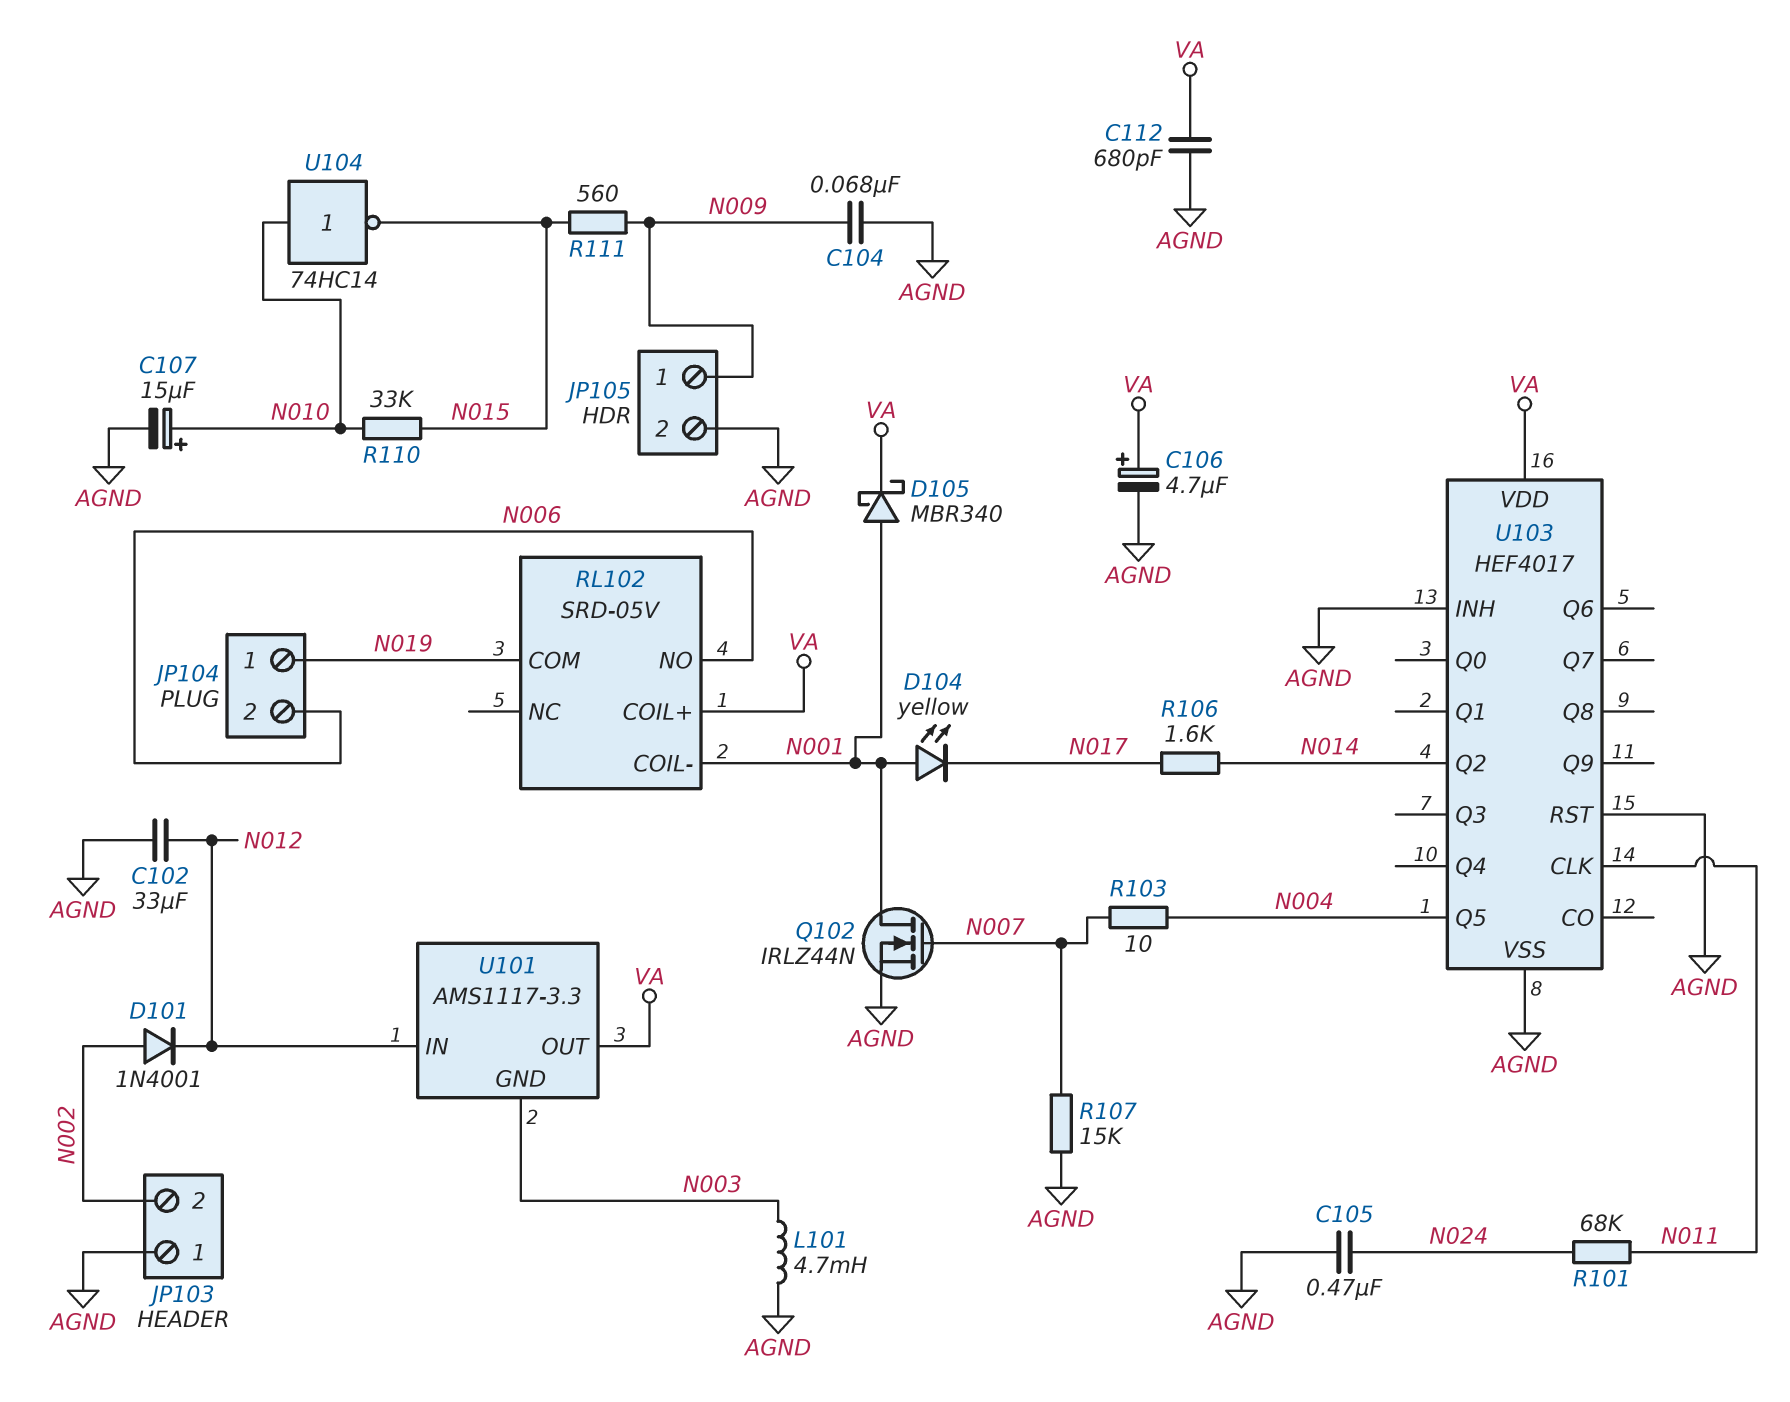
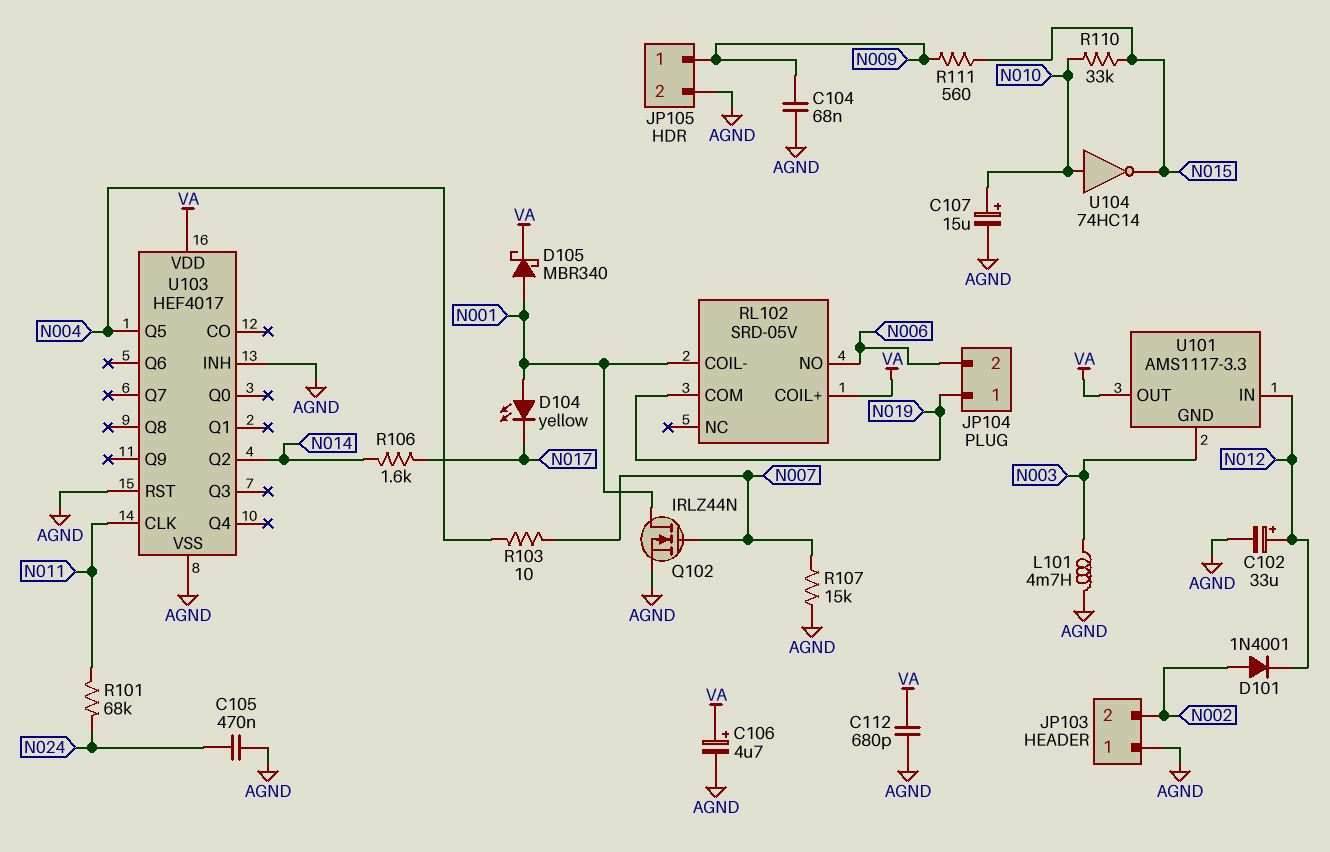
C102: 33uF (AGND, N012) -> 33uF (plus N012, minus AGND)

